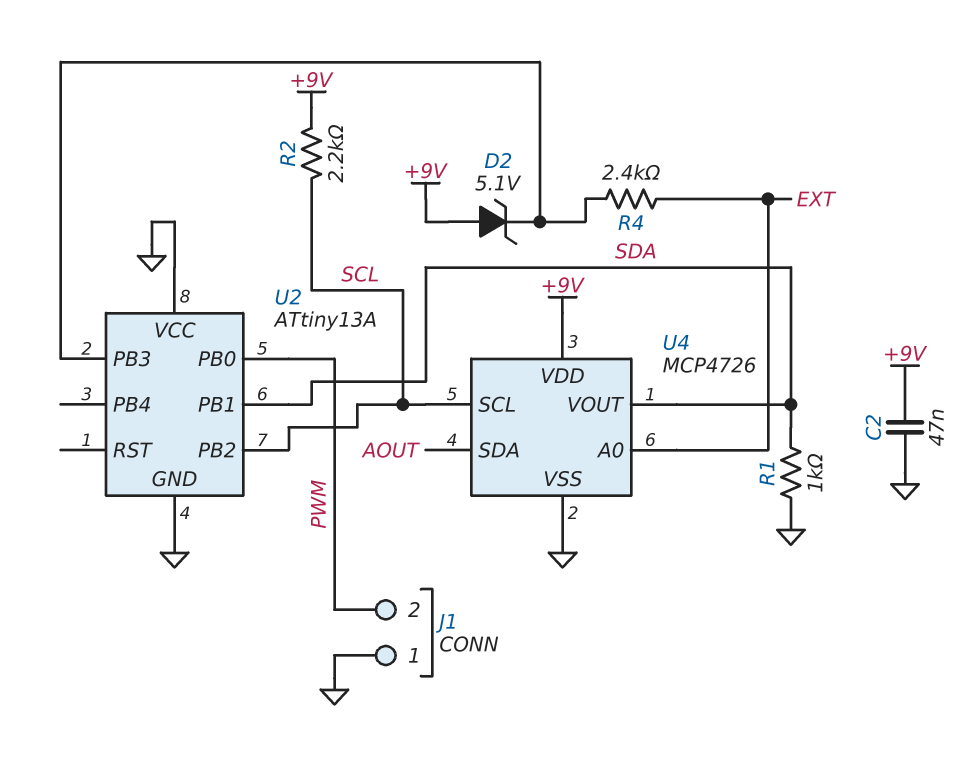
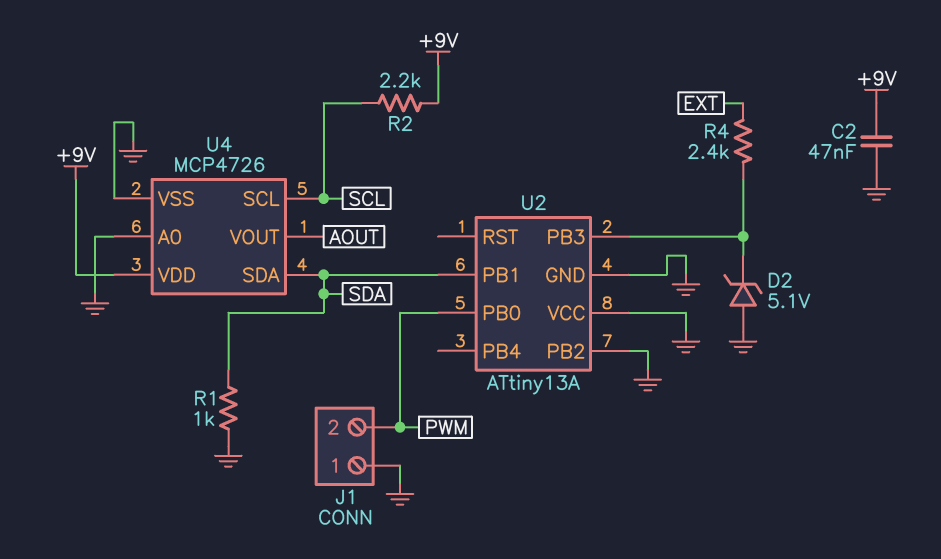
D2: zener 5.1V (A +9V, K U2/PB3) -> zener 5.1V (A GND, K U2/PB3)
U2 pin PB2: SCL -> GND
U4 pin A0: EXT -> GND
U4 pin SDA: AOUT -> SDA
U4 pin VOUT: SDA -> AOUT

